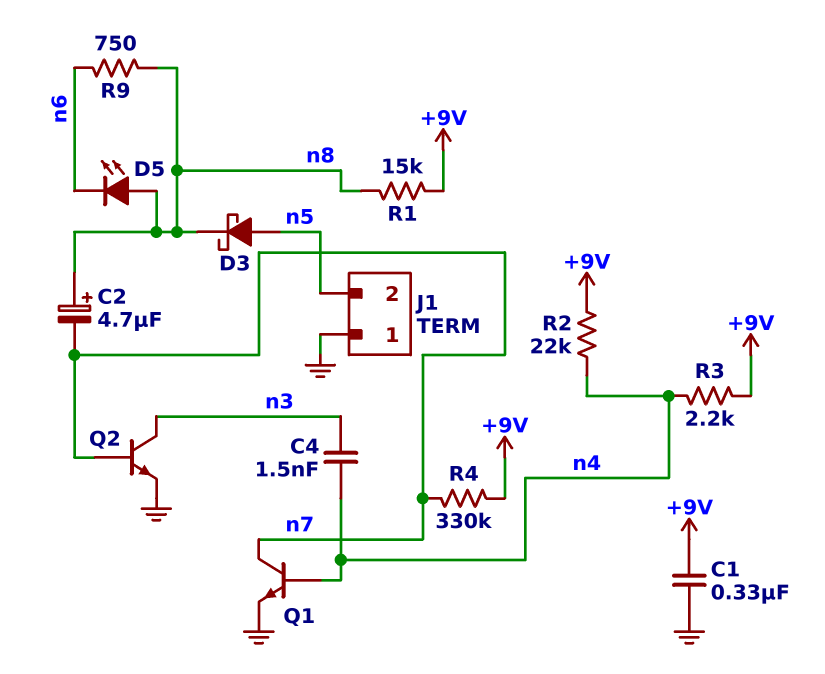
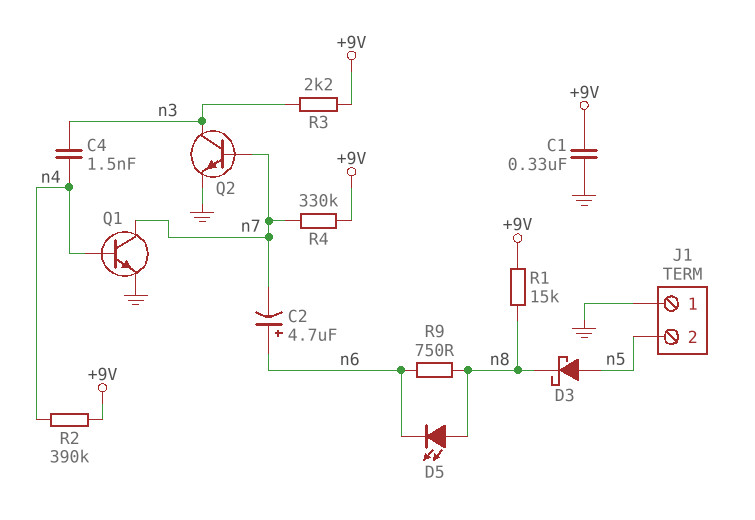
C2: 4.7uF (plus n8, minus n7) -> 4.7uF (plus n6, minus n7)
R2: 22k (+9V, n4) -> 390k (+9V, n4)
R3: 2.2k (+9V, n4) -> 2.2k (+9V, n3)

